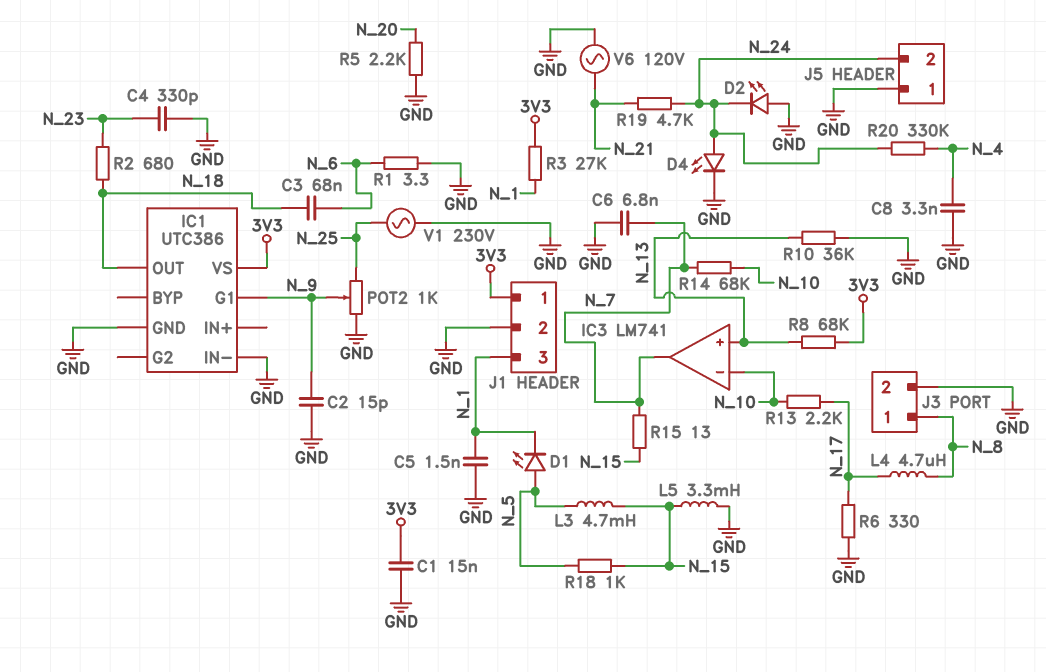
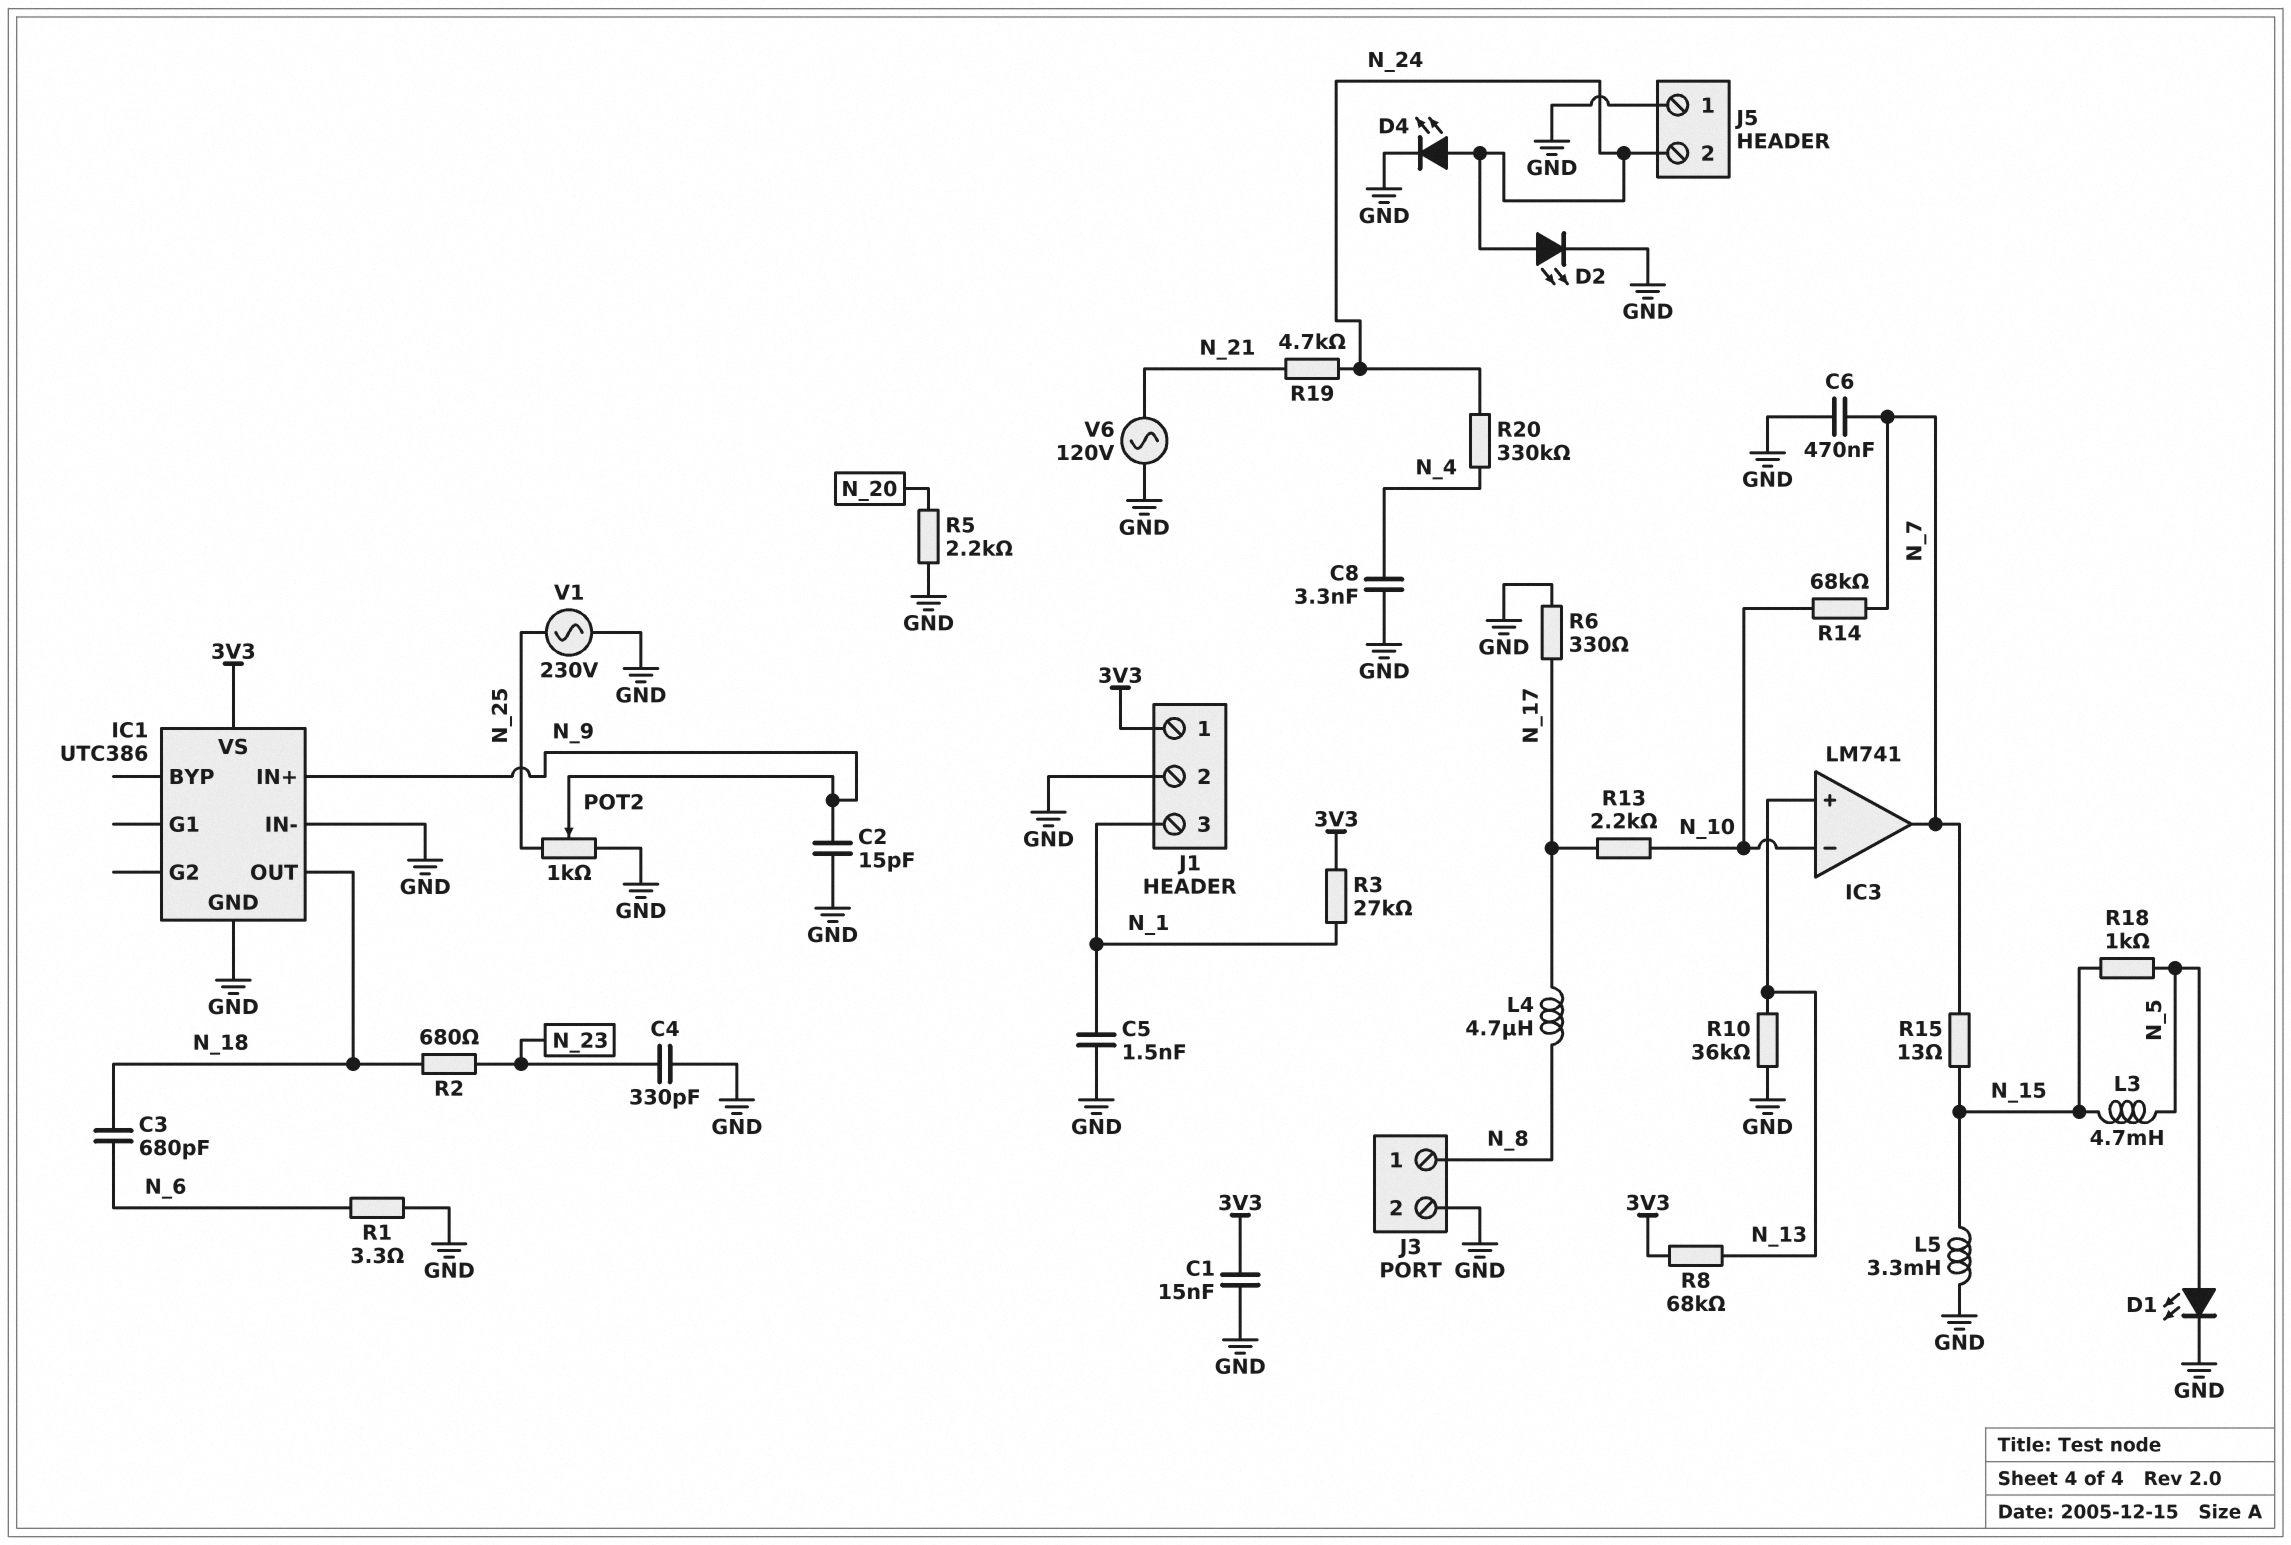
C3: 68nF (N_6, N_18) -> 680pF (N_6, N_18)
C6: 6.8nF (GND, N_7) -> 470nF (GND, N_7)
D1: LED (A N_5, K N_1) -> LED (A N_5, K GND)
D2: LED (A GND, K N_24) -> LED (A N_24, K GND)
IC1 pin G1: N_9 -> none
IC1 pin IN+: none -> N_9

